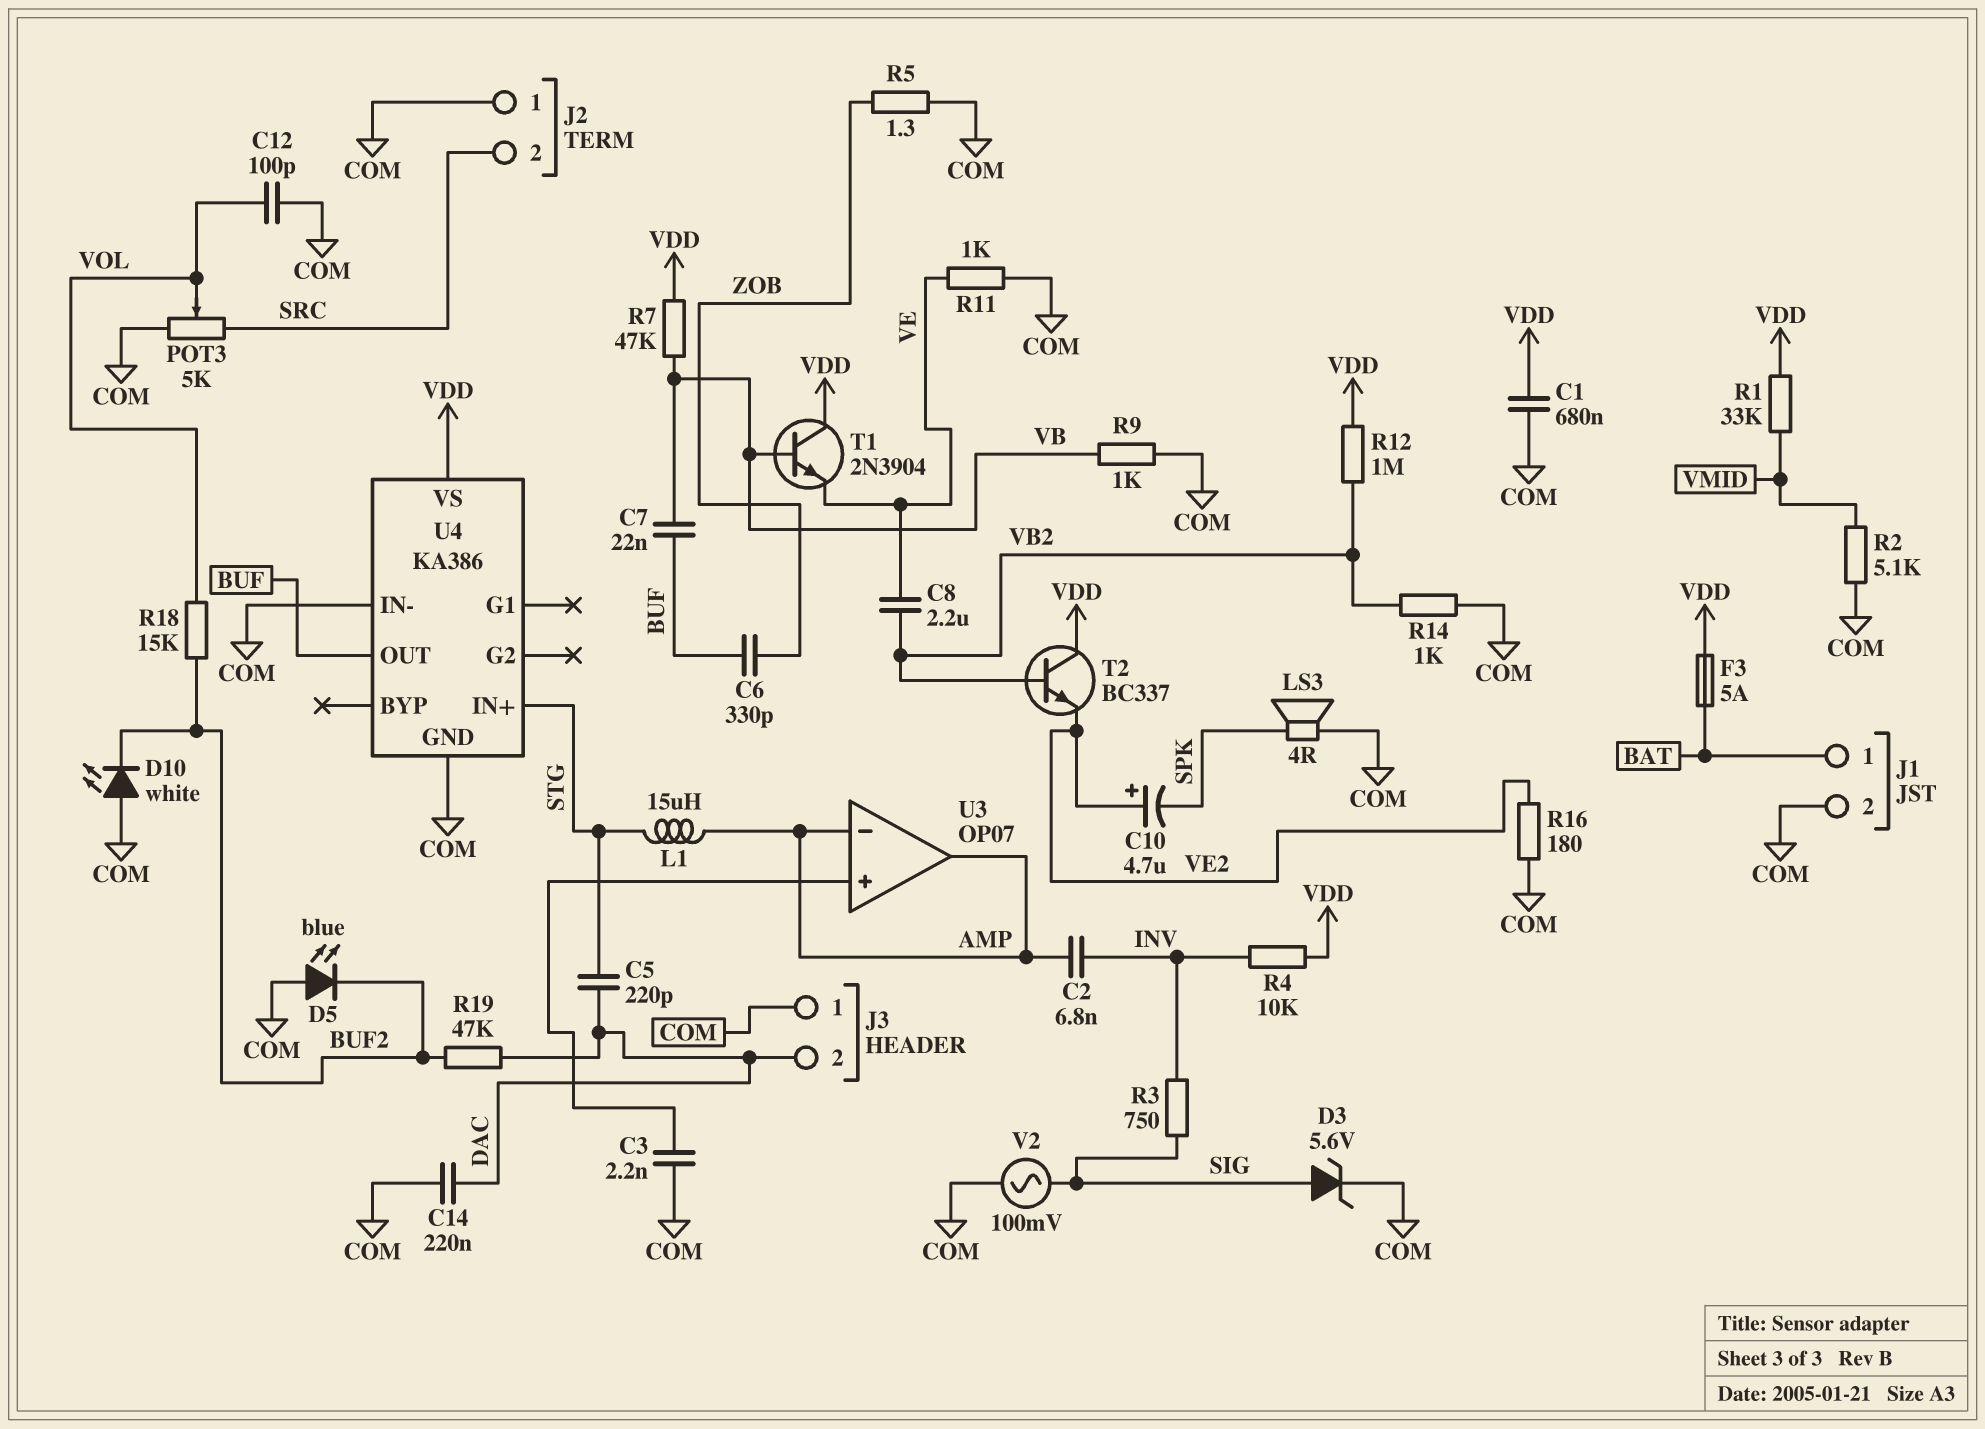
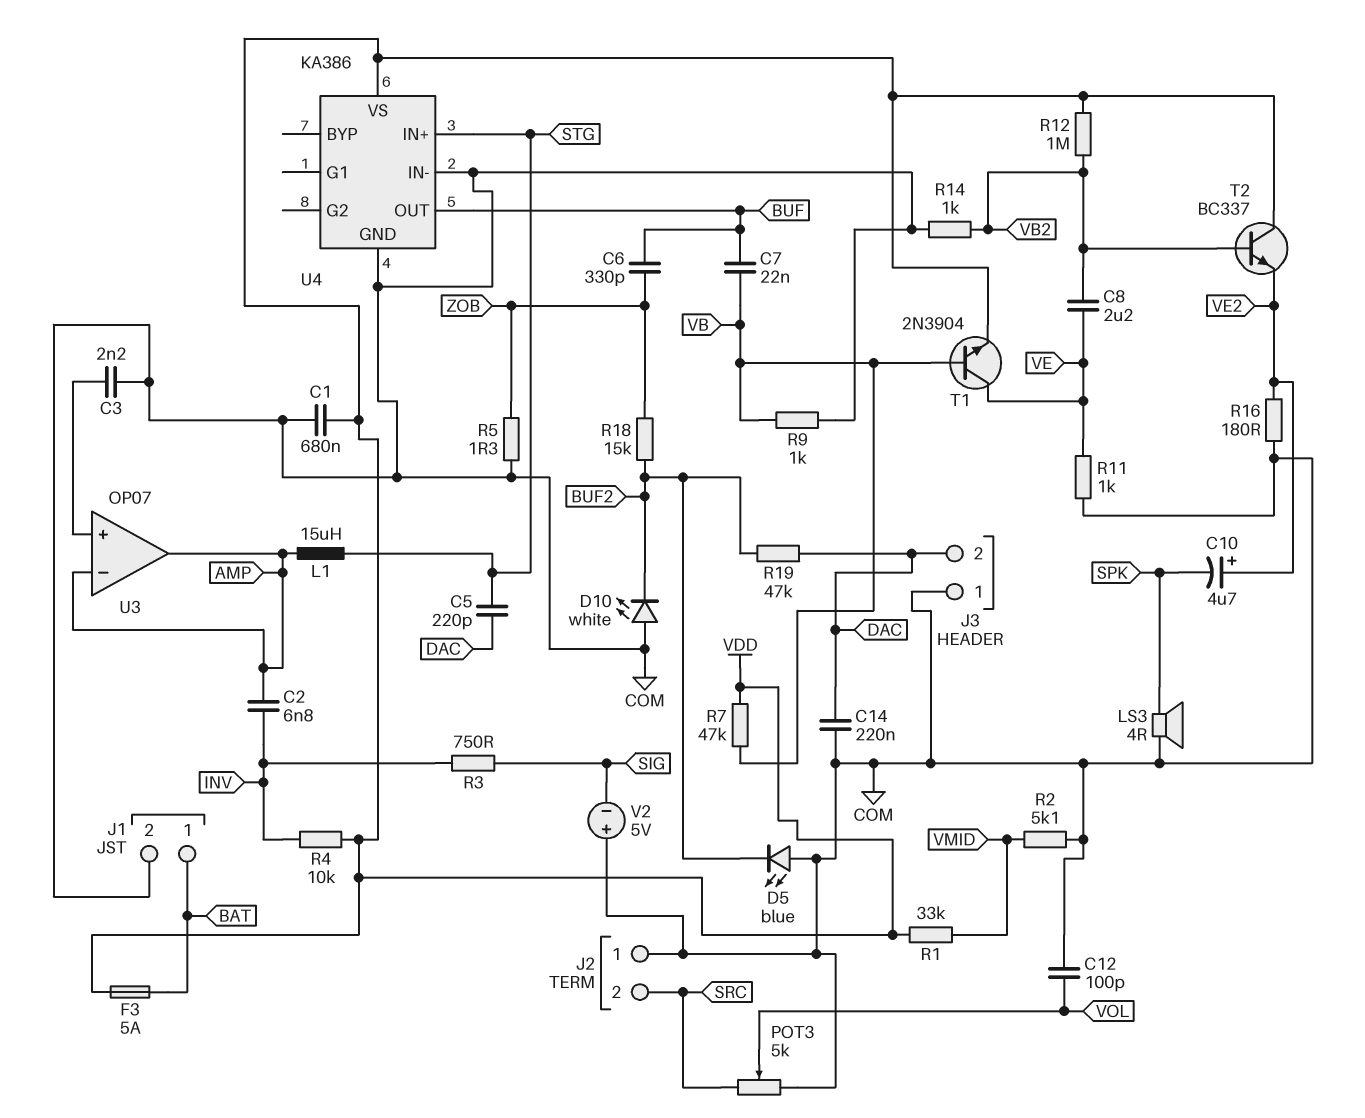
D3: zener 5.6V (A SIG, K COM) -> none
R18: 15k (BUF2, VOL) -> 15k (BUF2, ZOB)
T1: NPN 2N3904 (B VB, C VDD, E VE) -> NPN 2N3904 (B VB, C VE, E VDD)
V2: AC 100mV (COM, SIG) -> 5V (plus COM, minus SIG)

